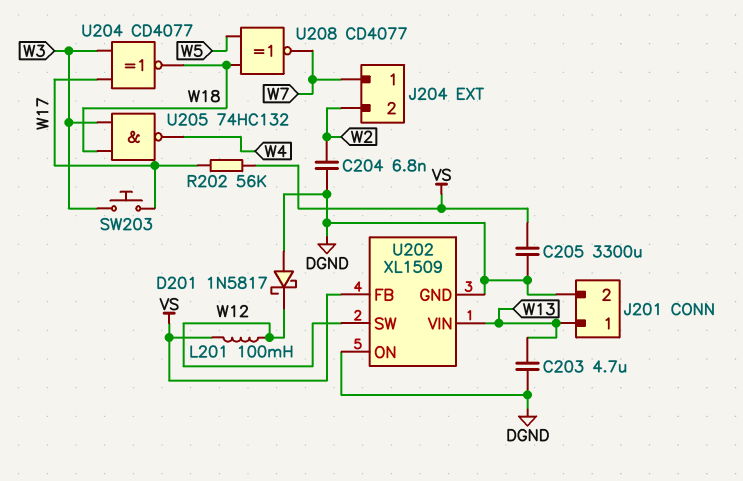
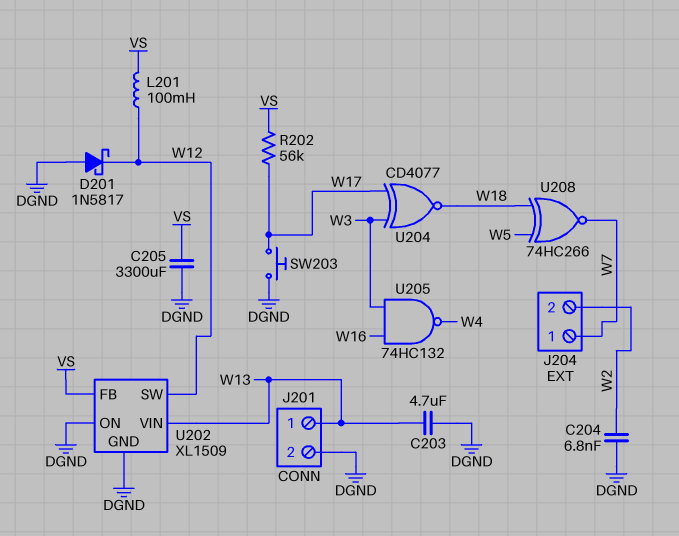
SW203: button (W3, W17) -> button (DGND, W17)
U205: NAND 74HC132 (in W3, in W18, out W4) -> NAND 74HC132 (in W3, in W16, out W4)
U208: XNOR CD4077 (in W5, in W18, out W7) -> XNOR 74HC266 (in W5, in W18, out W7)

